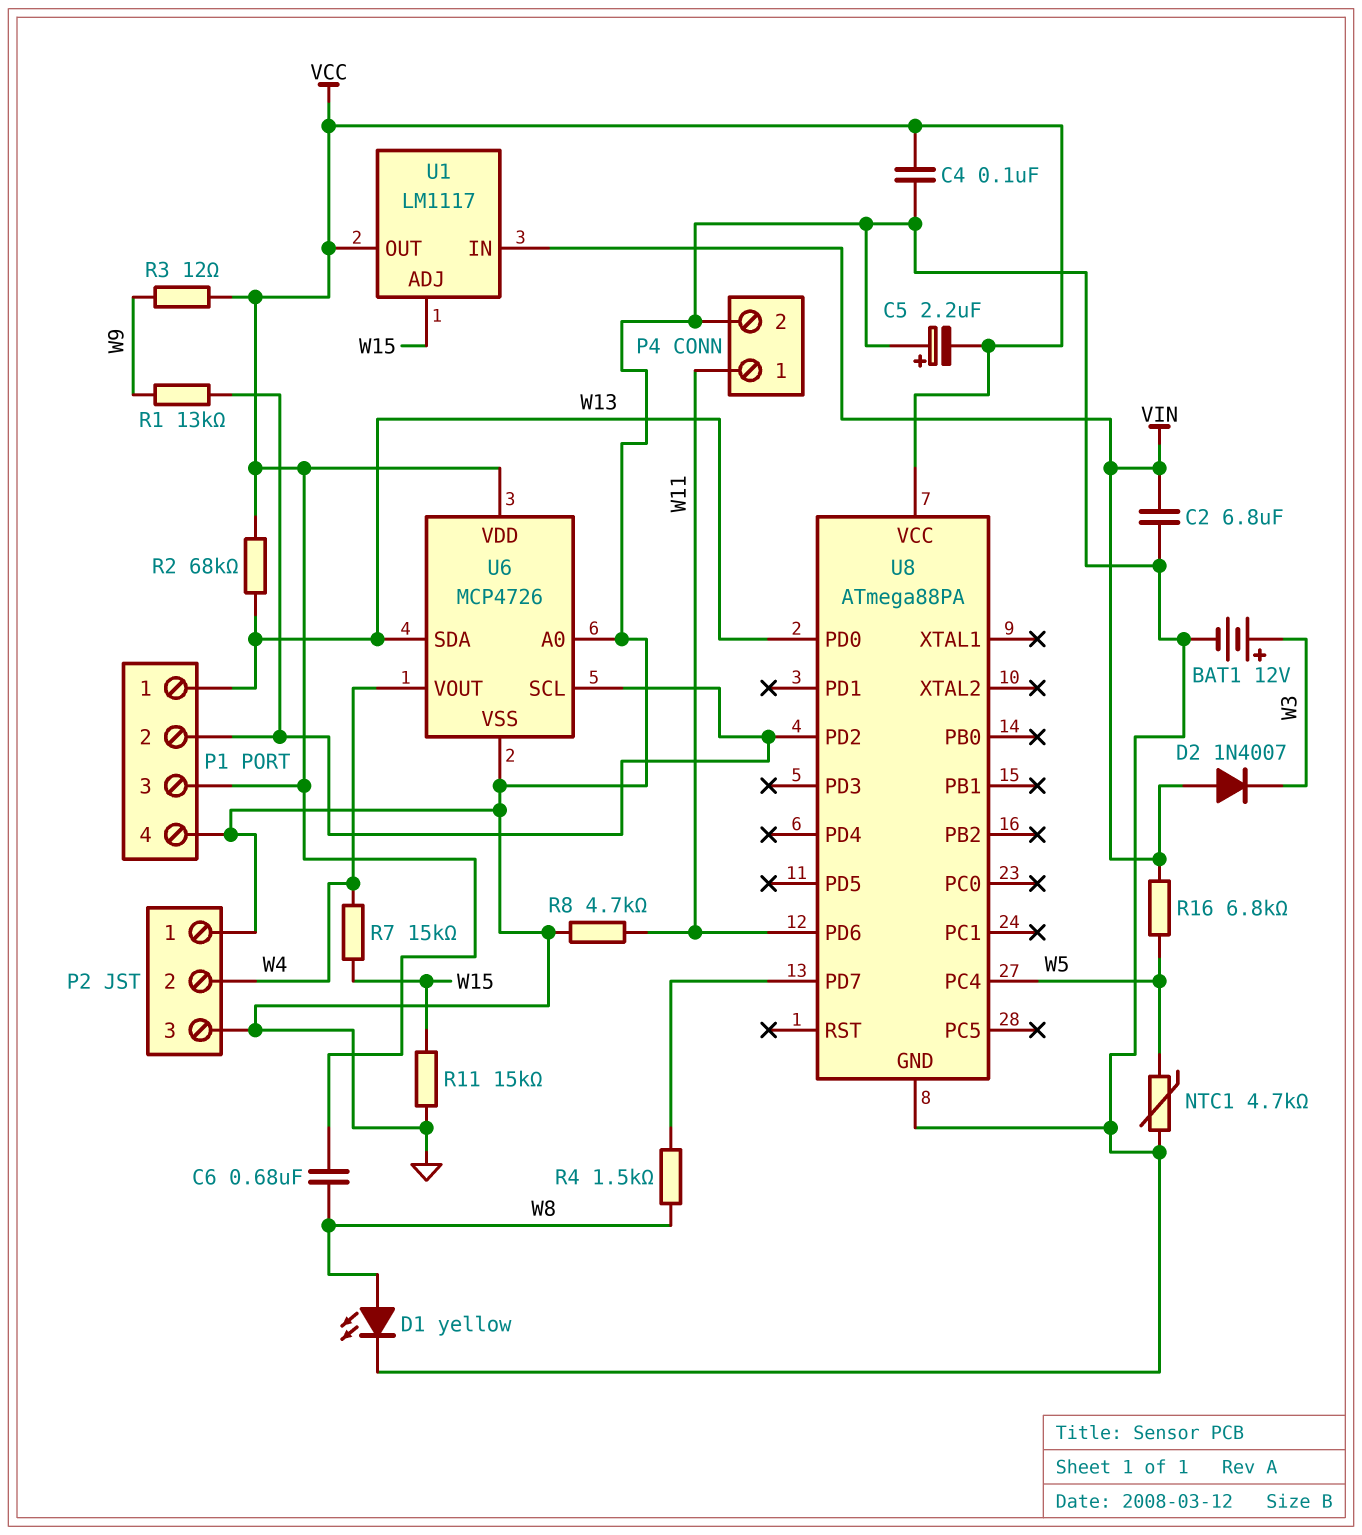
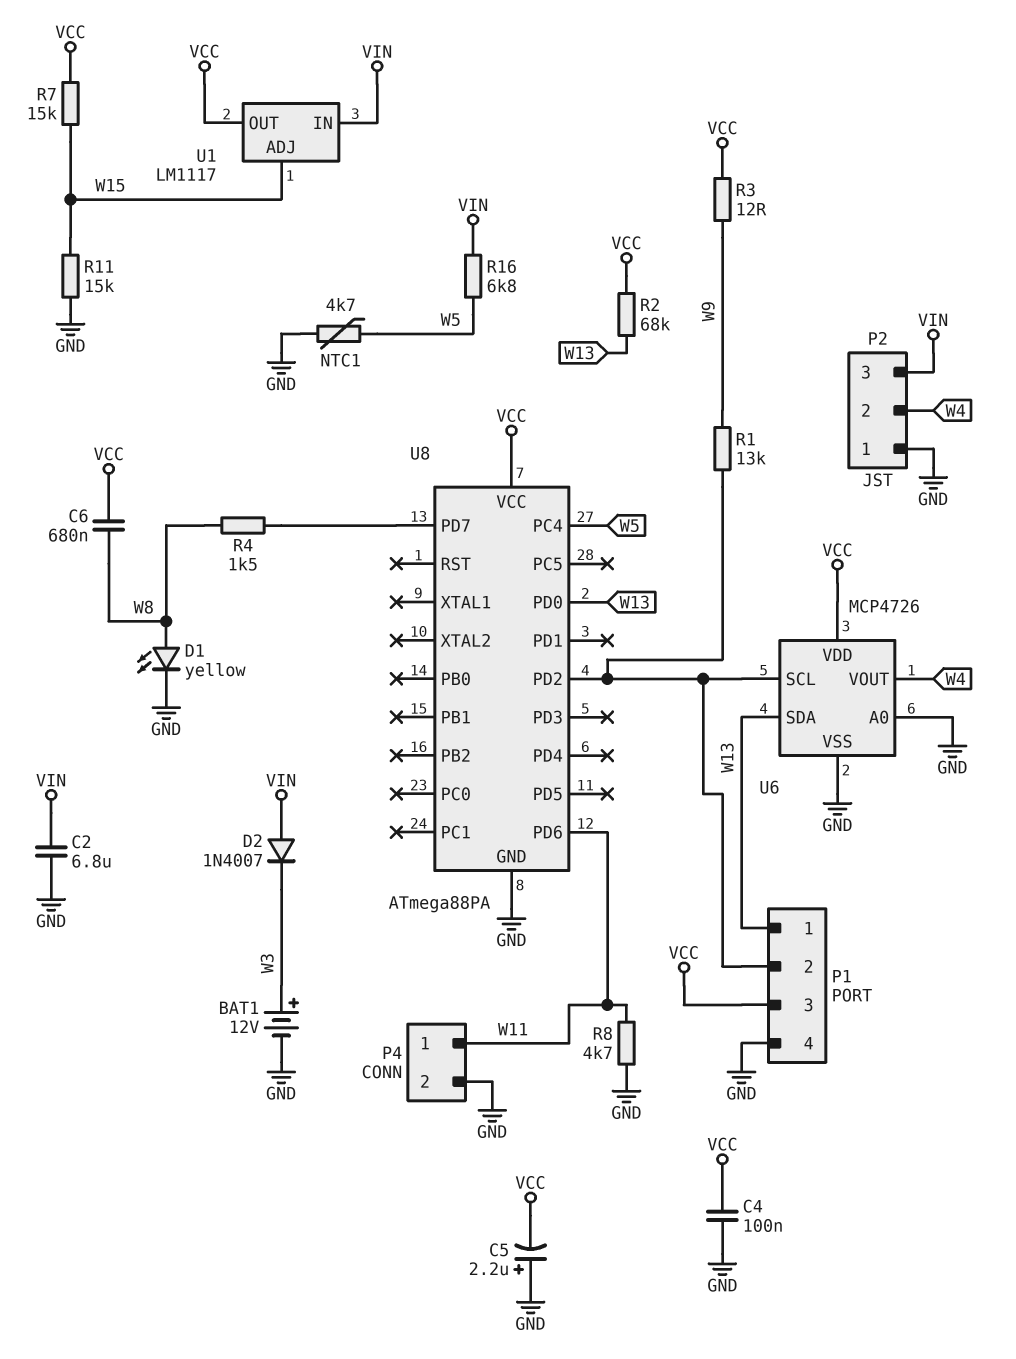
P2 pin 3: GND -> VIN
R7: 15k (W4, W15) -> 15k (VCC, W15)

